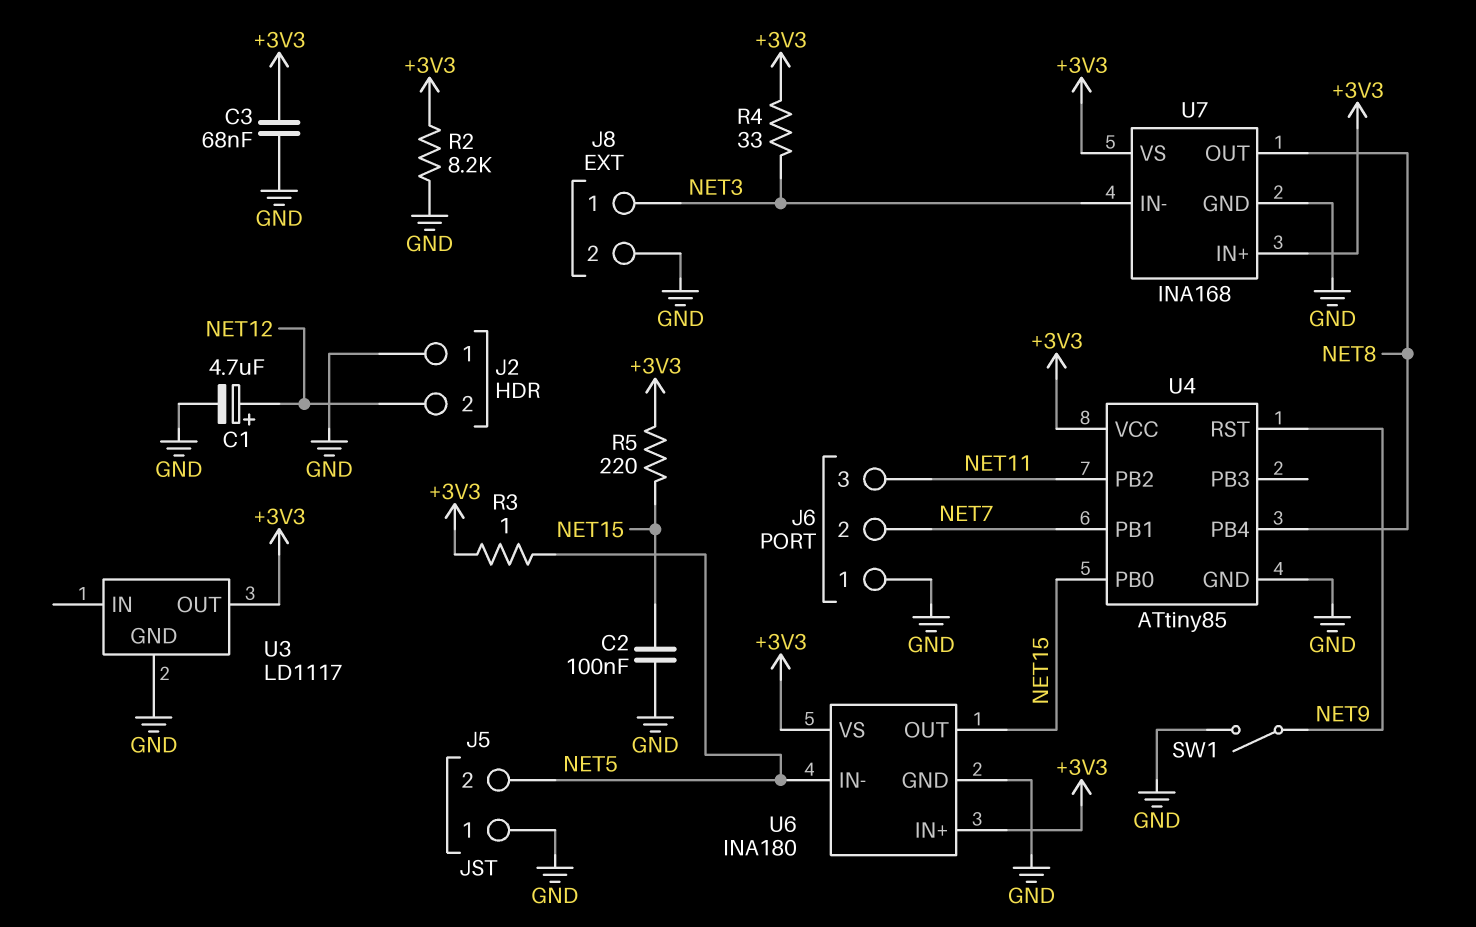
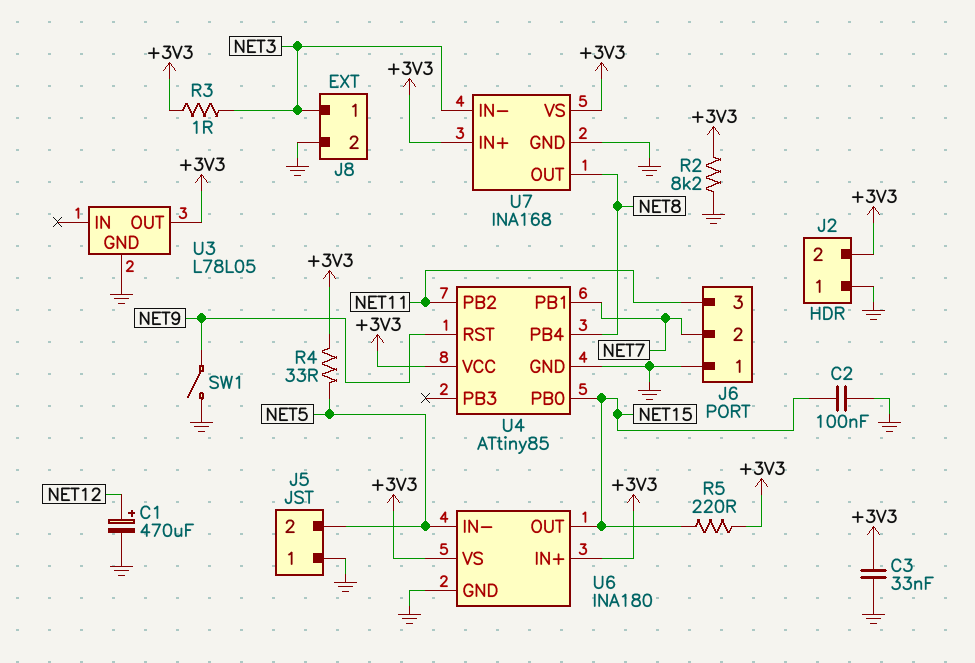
C1: 4.7uF (plus NET12, minus GND) -> 470uF (plus NET12, minus GND)
C3: 68nF (+3V3, GND) -> 33nF (+3V3, GND)
J2 pin 2: NET12 -> +3V3
R3: 1 (+3V3, NET5) -> 1 (+3V3, NET3)
R4: 33 (+3V3, NET3) -> 33 (+3V3, NET5)
U3: LD1117 -> L78L05

